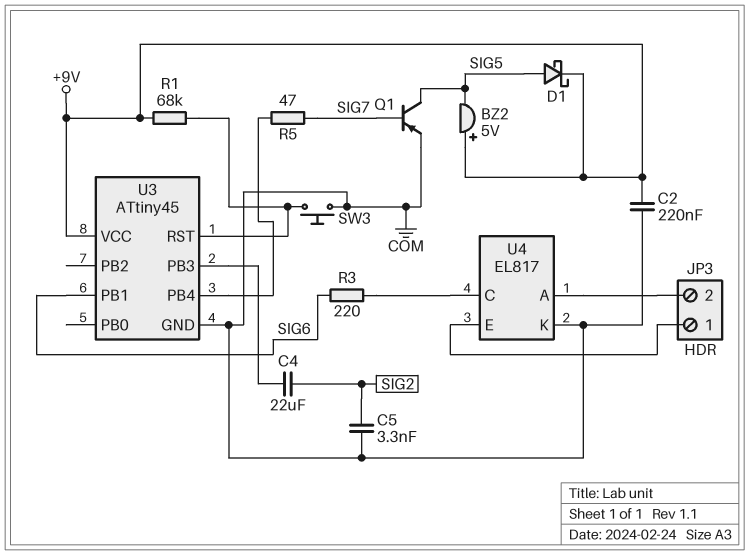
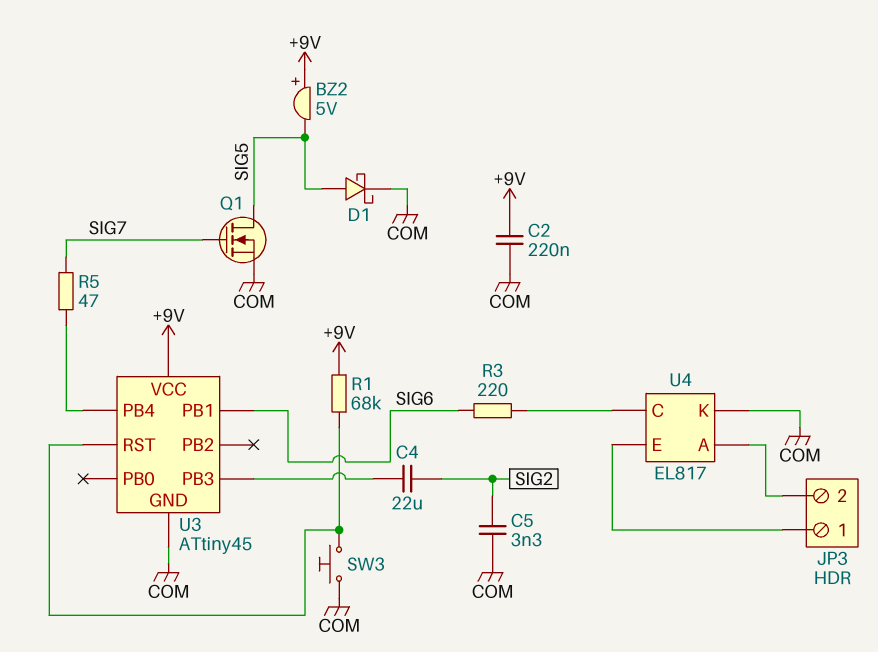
D1: schottky (A SIG5, K +9V) -> schottky (A SIG5, K COM)
Q1: PNP (B SIG7, C SIG5, E COM) -> NMOS (G SIG7, D SIG5, S COM)

